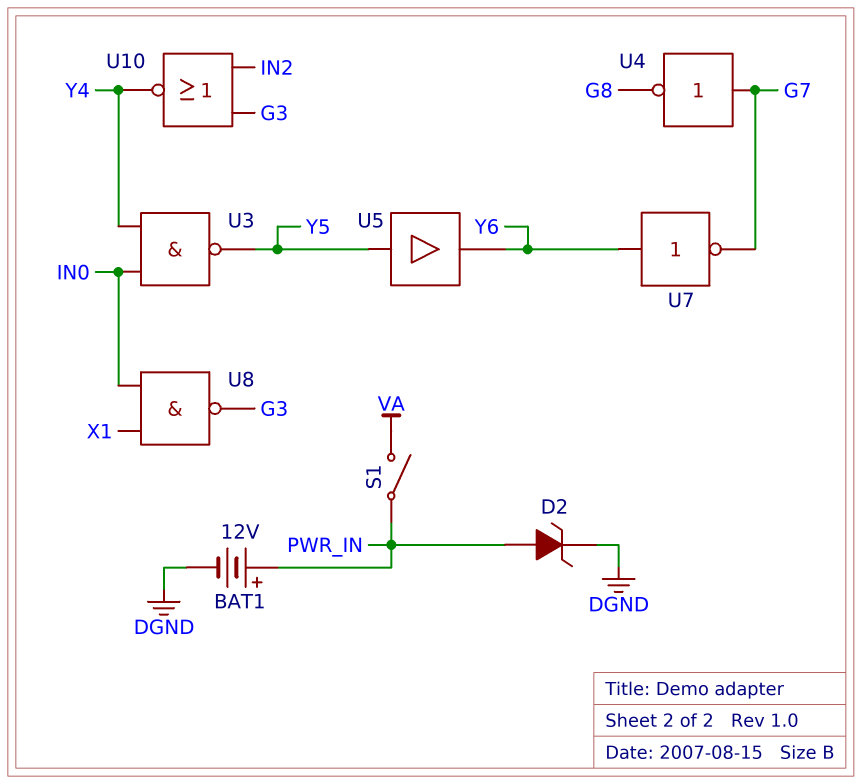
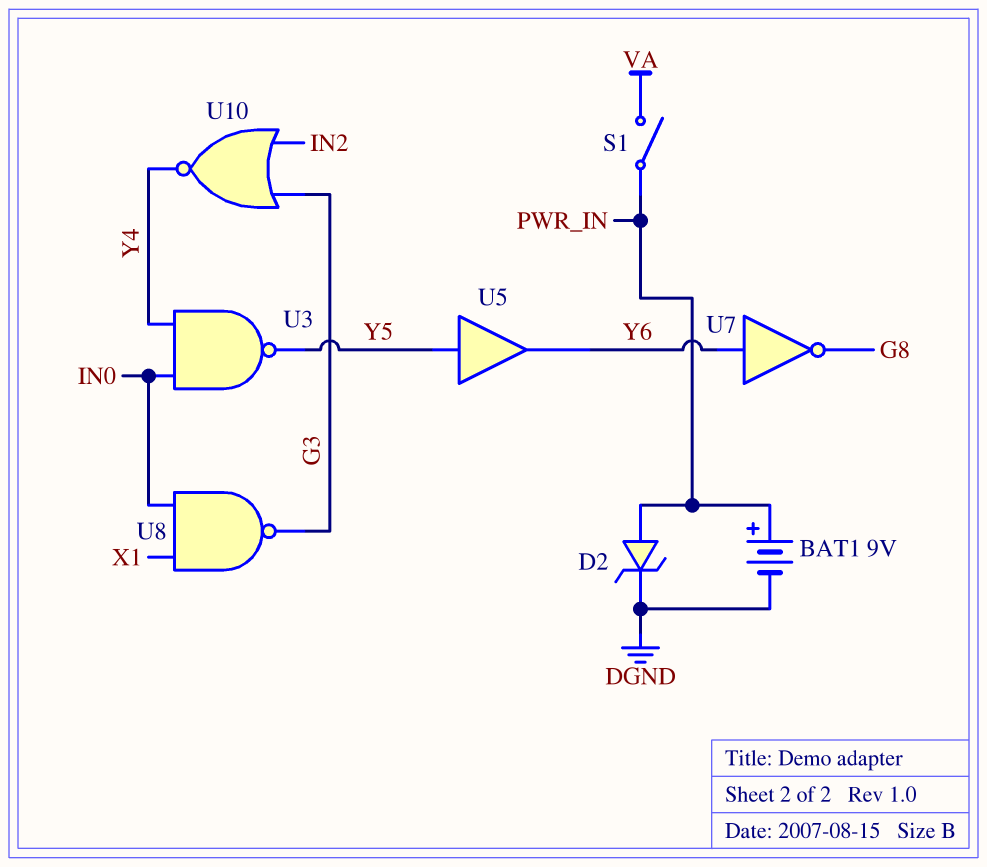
BAT1: 12V (plus PWR_IN, minus DGND) -> 9V (plus PWR_IN, minus DGND)
U4: NOT (in G7, out G8) -> none
U7: NOT (in Y6, out G7) -> NOT (in Y6, out G8)

